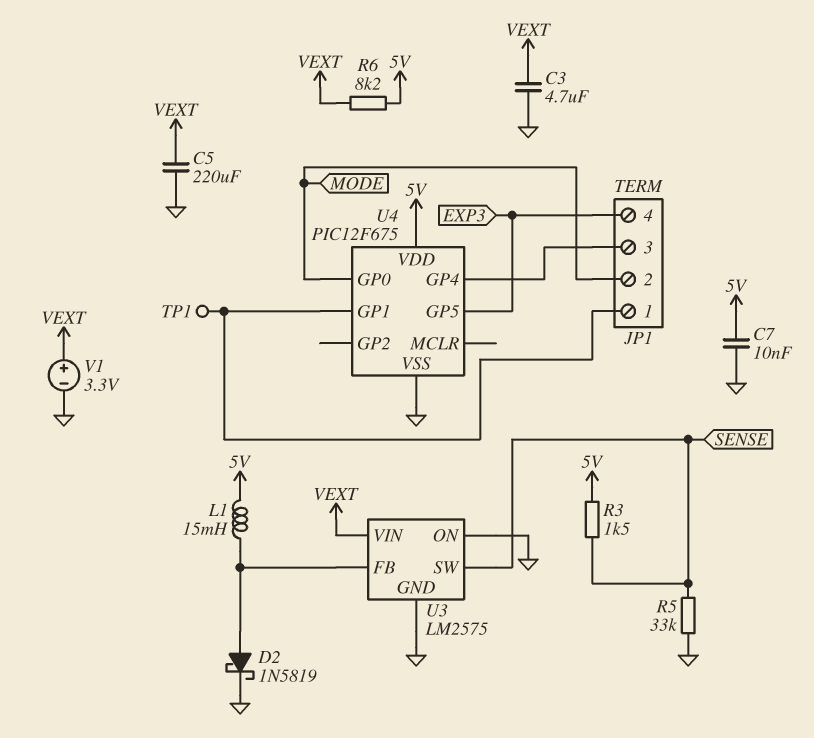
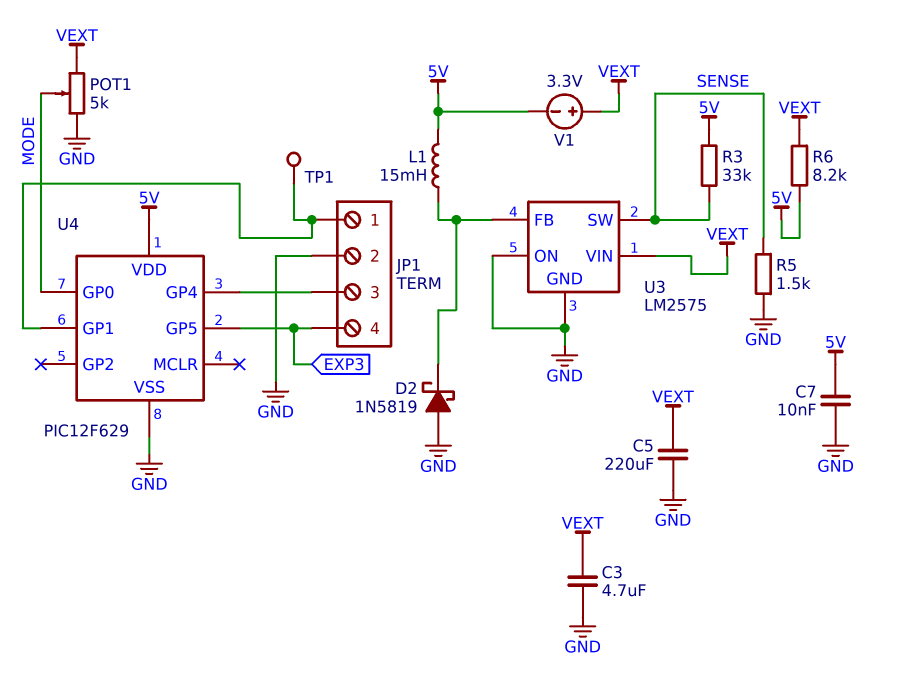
D2: schottky 1N5819 (A U3/FB, K GND) -> schottky 1N5819 (A GND, K U3/FB)
JP1 pin 2: MODE -> GND
POT1: none -> 5k (GND, VEXT, wiper MODE)
R3: 1.5k (5V, SENSE) -> 33k (5V, SENSE)
R5: 33k (GND, SENSE) -> 1.5k (GND, SENSE)
U4: PIC12F675 -> PIC12F629
V1: 3.3V (plus VEXT, minus GND) -> 3.3V (plus VEXT, minus 5V)

